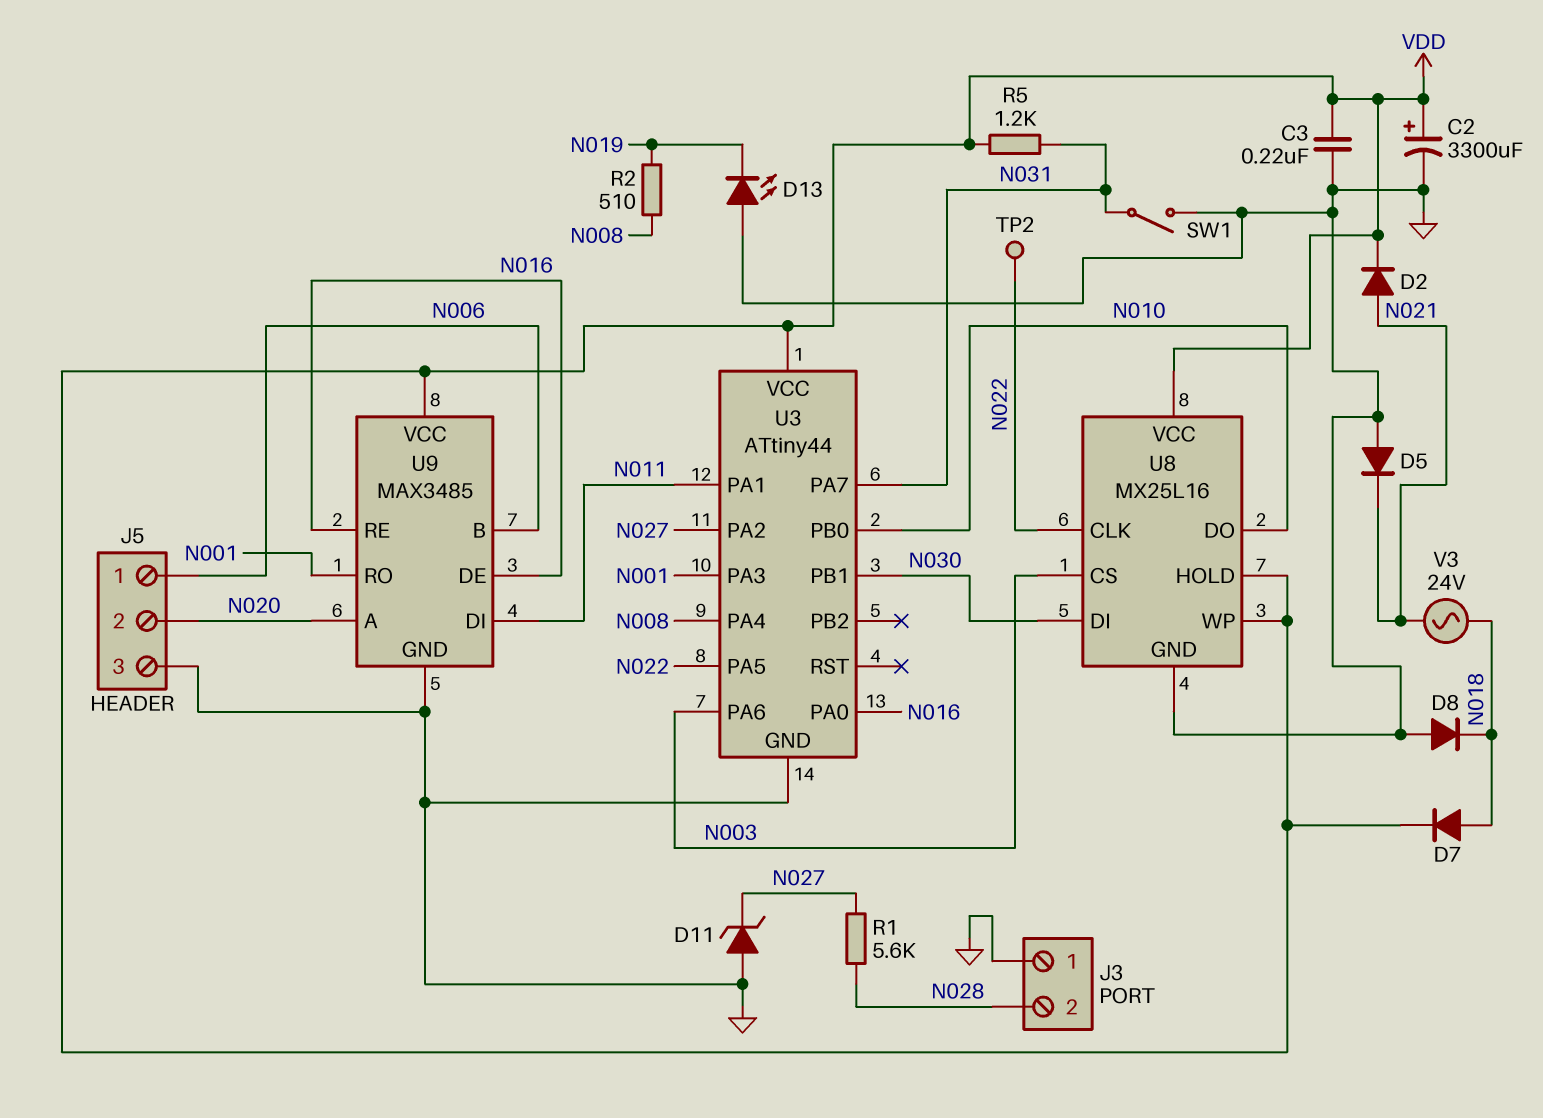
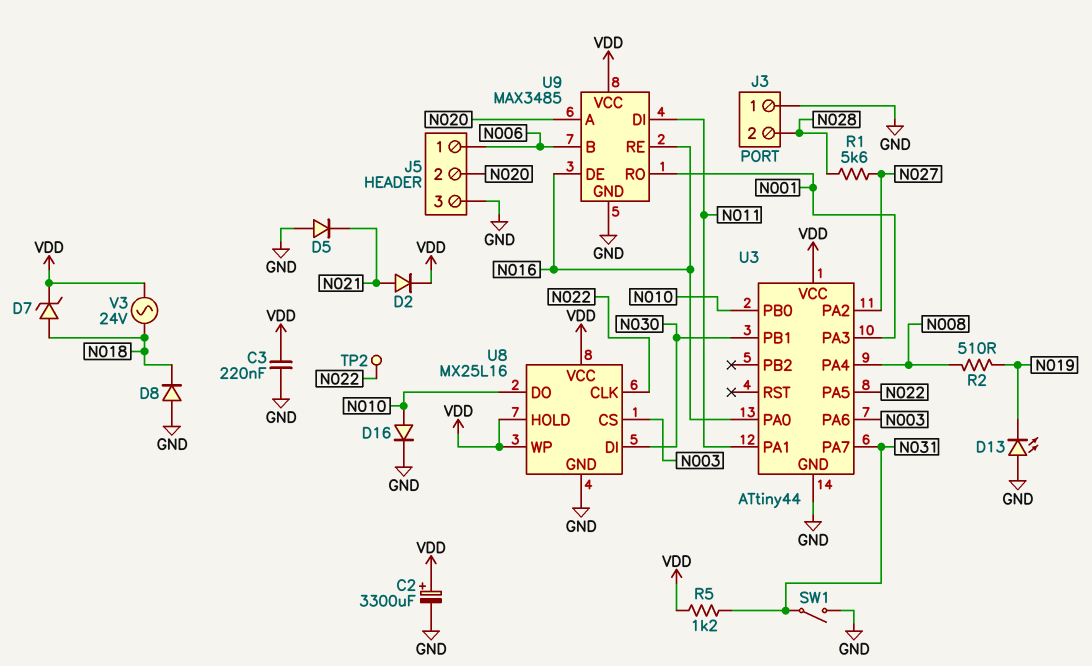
D7: diode (A N018, K VDD) -> zener (A N018, K VDD)
D11: zener (A GND, K N027) -> none
D16: none -> diode (A N010, K GND)
V3: AC 24V (N018, N021) -> AC 24V (N018, VDD)

